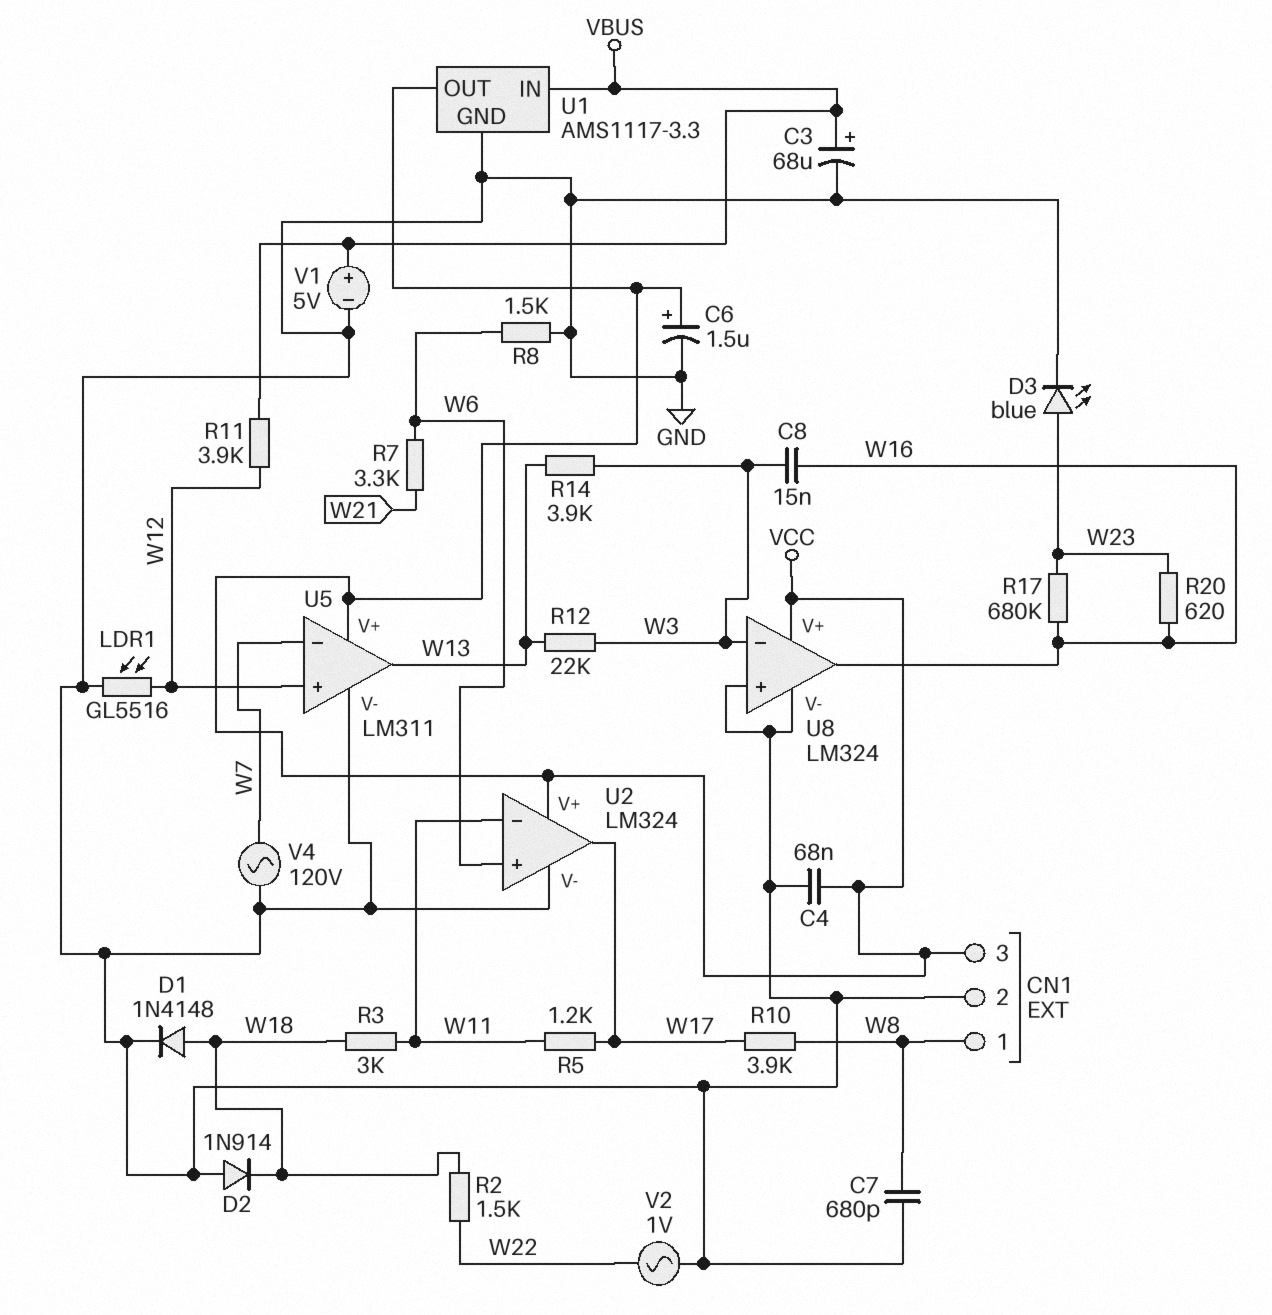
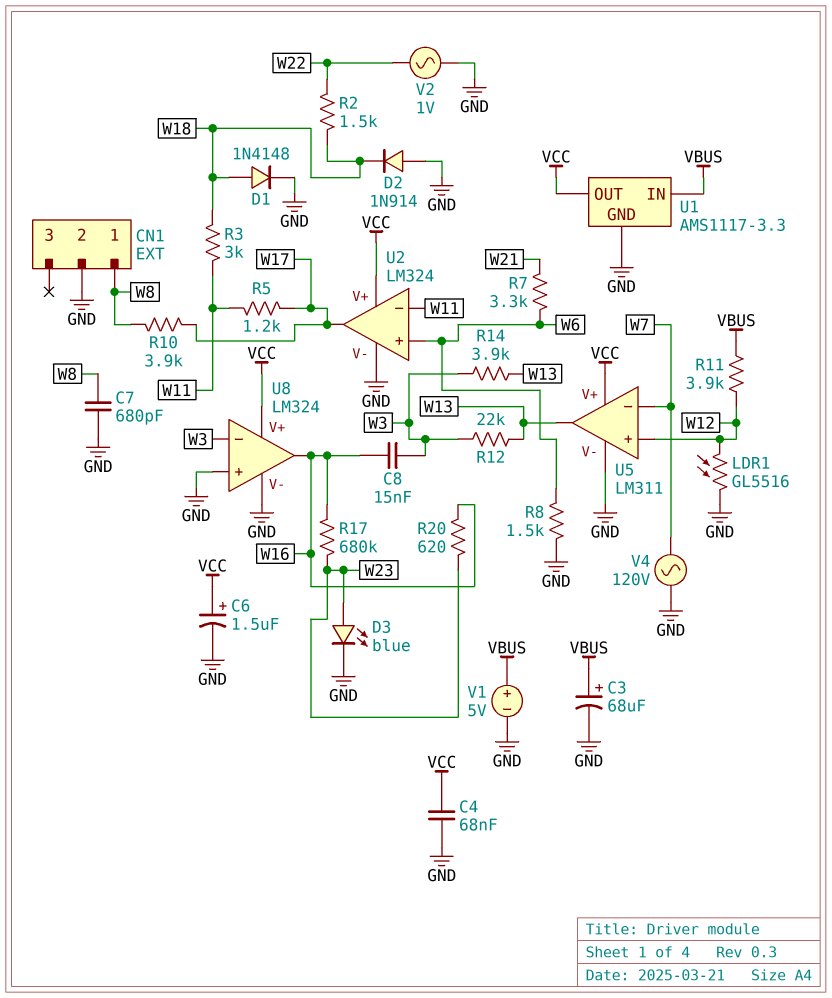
CN1 pin 3: VCC -> none

